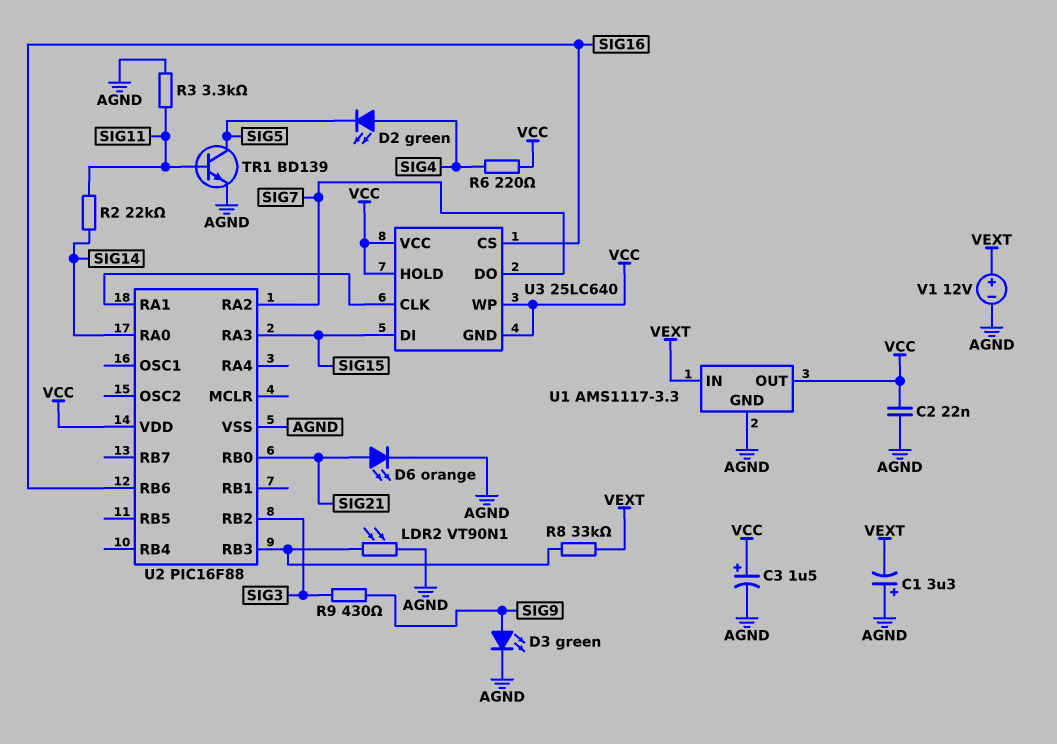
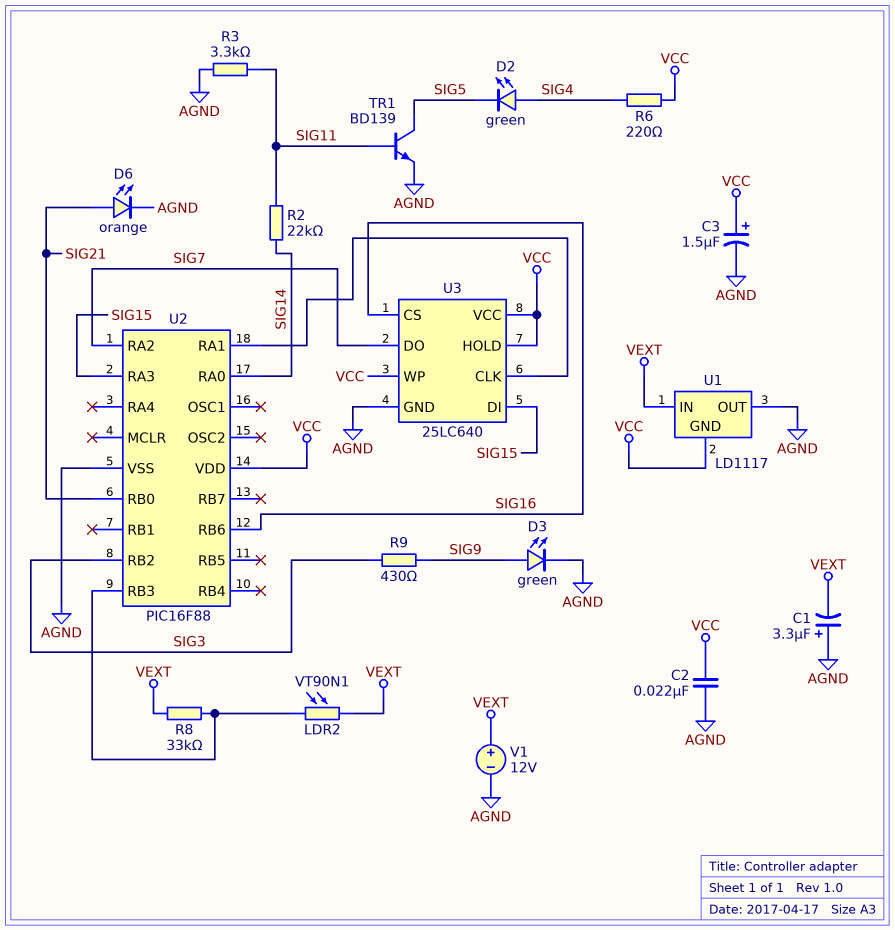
LDR2: VT90N1 (AGND, U2/RB3) -> VT90N1 (U2/RB3, VEXT)
U1: AMS1117-3.3 -> LD1117
U1 pin GND: AGND -> VCC
U1 pin OUT: VCC -> AGND
U3 pin GND: VCC -> AGND

